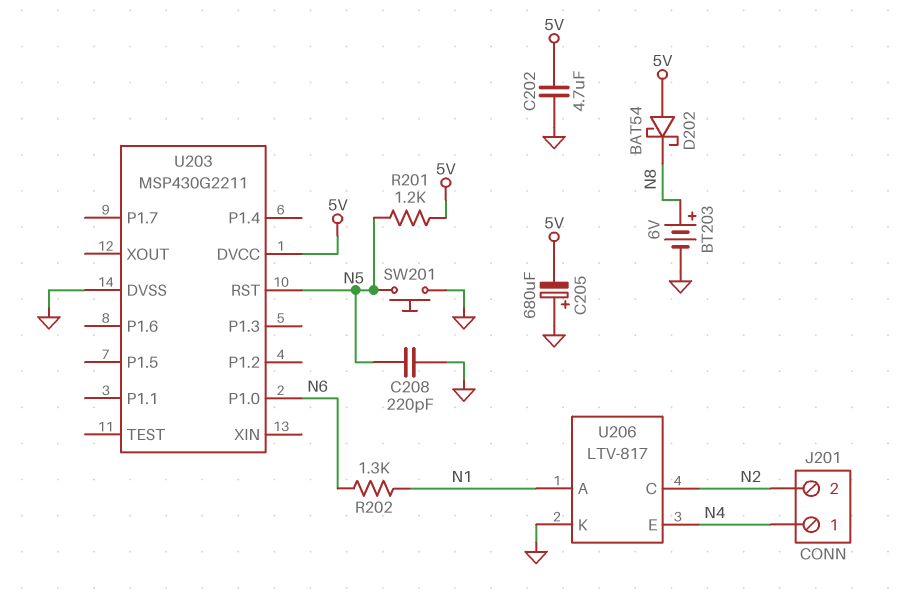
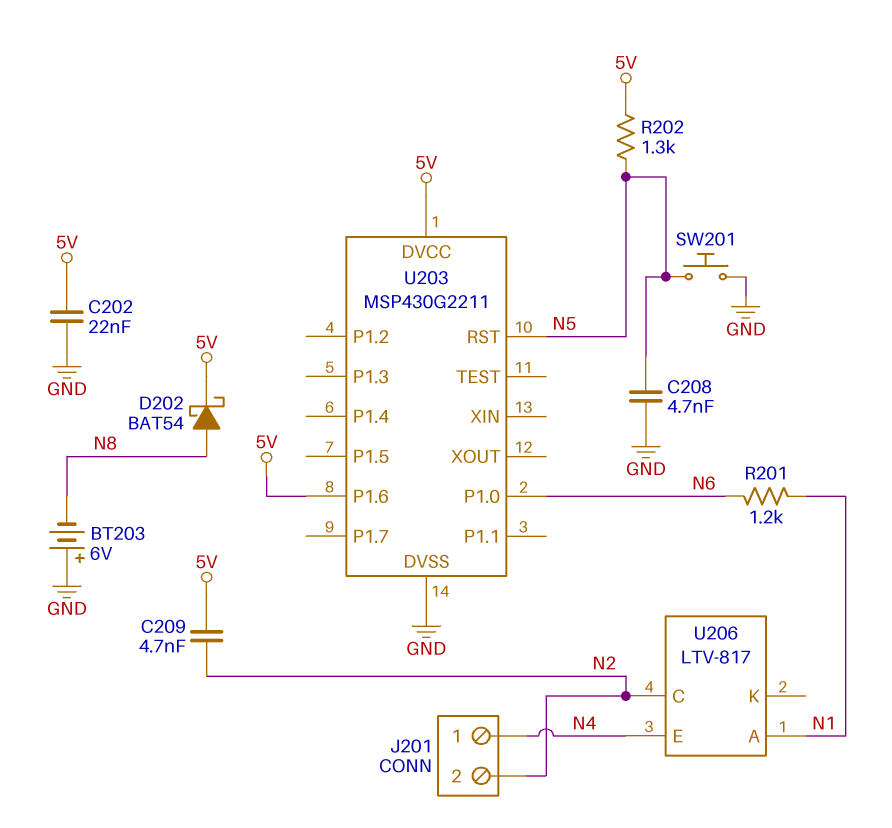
BT203: 6V (plus N8, minus GND) -> 6V (plus GND, minus N8)
C202: 4.7uF (5V, GND) -> 22nF (5V, GND)
C205: 680uF (plus GND, minus 5V) -> none
C208: 220pF (GND, N5) -> 4.7nF (GND, N5)
C209: none -> 4.7nF (5V, N2)
D202: schottky BAT54 (A 5V, K N8) -> schottky BAT54 (A N8, K 5V)
R201: 1.2k (5V, N5) -> 1.2k (N1, N6)
R202: 1.3k (N1, N6) -> 1.3k (5V, N5)
U203 pin P1.6: none -> 5V
U206 pin K: GND -> none

